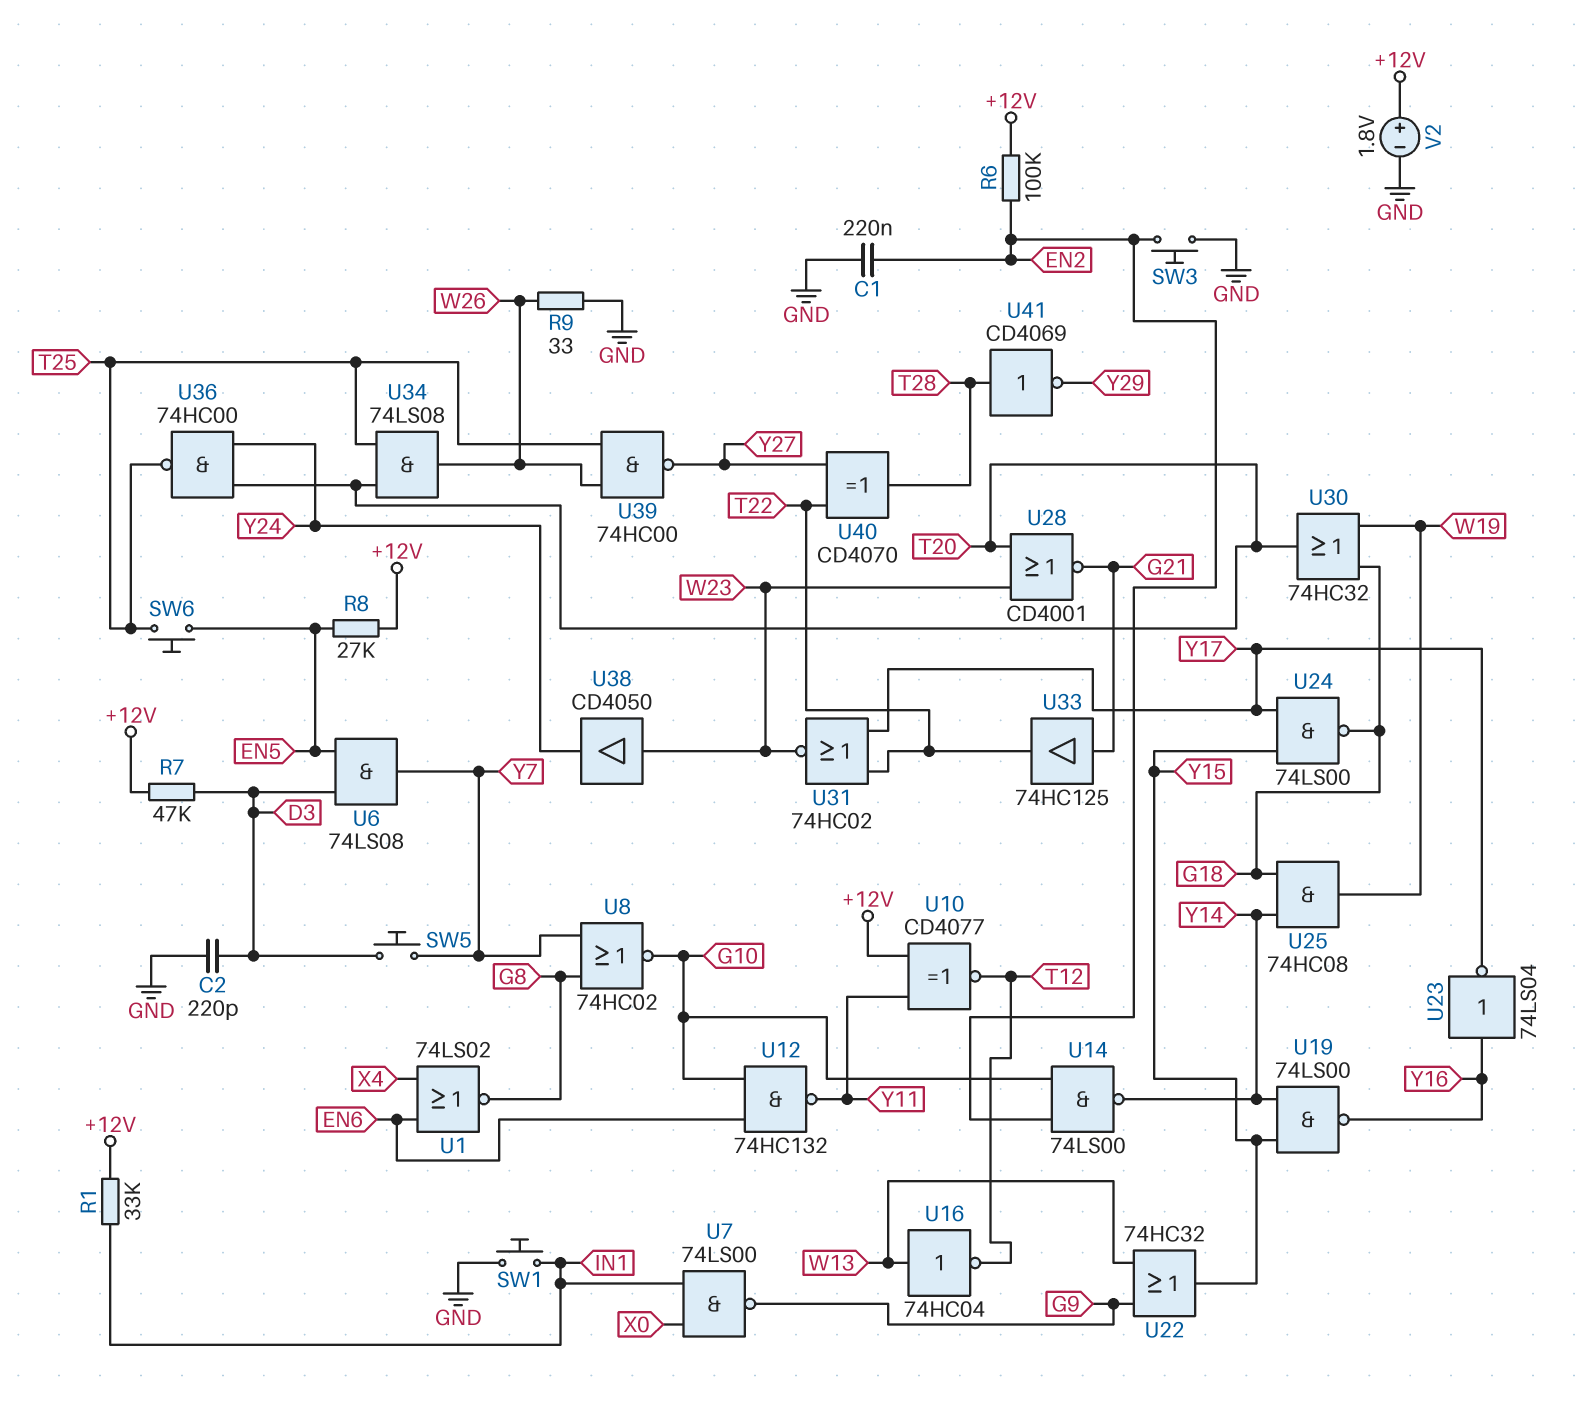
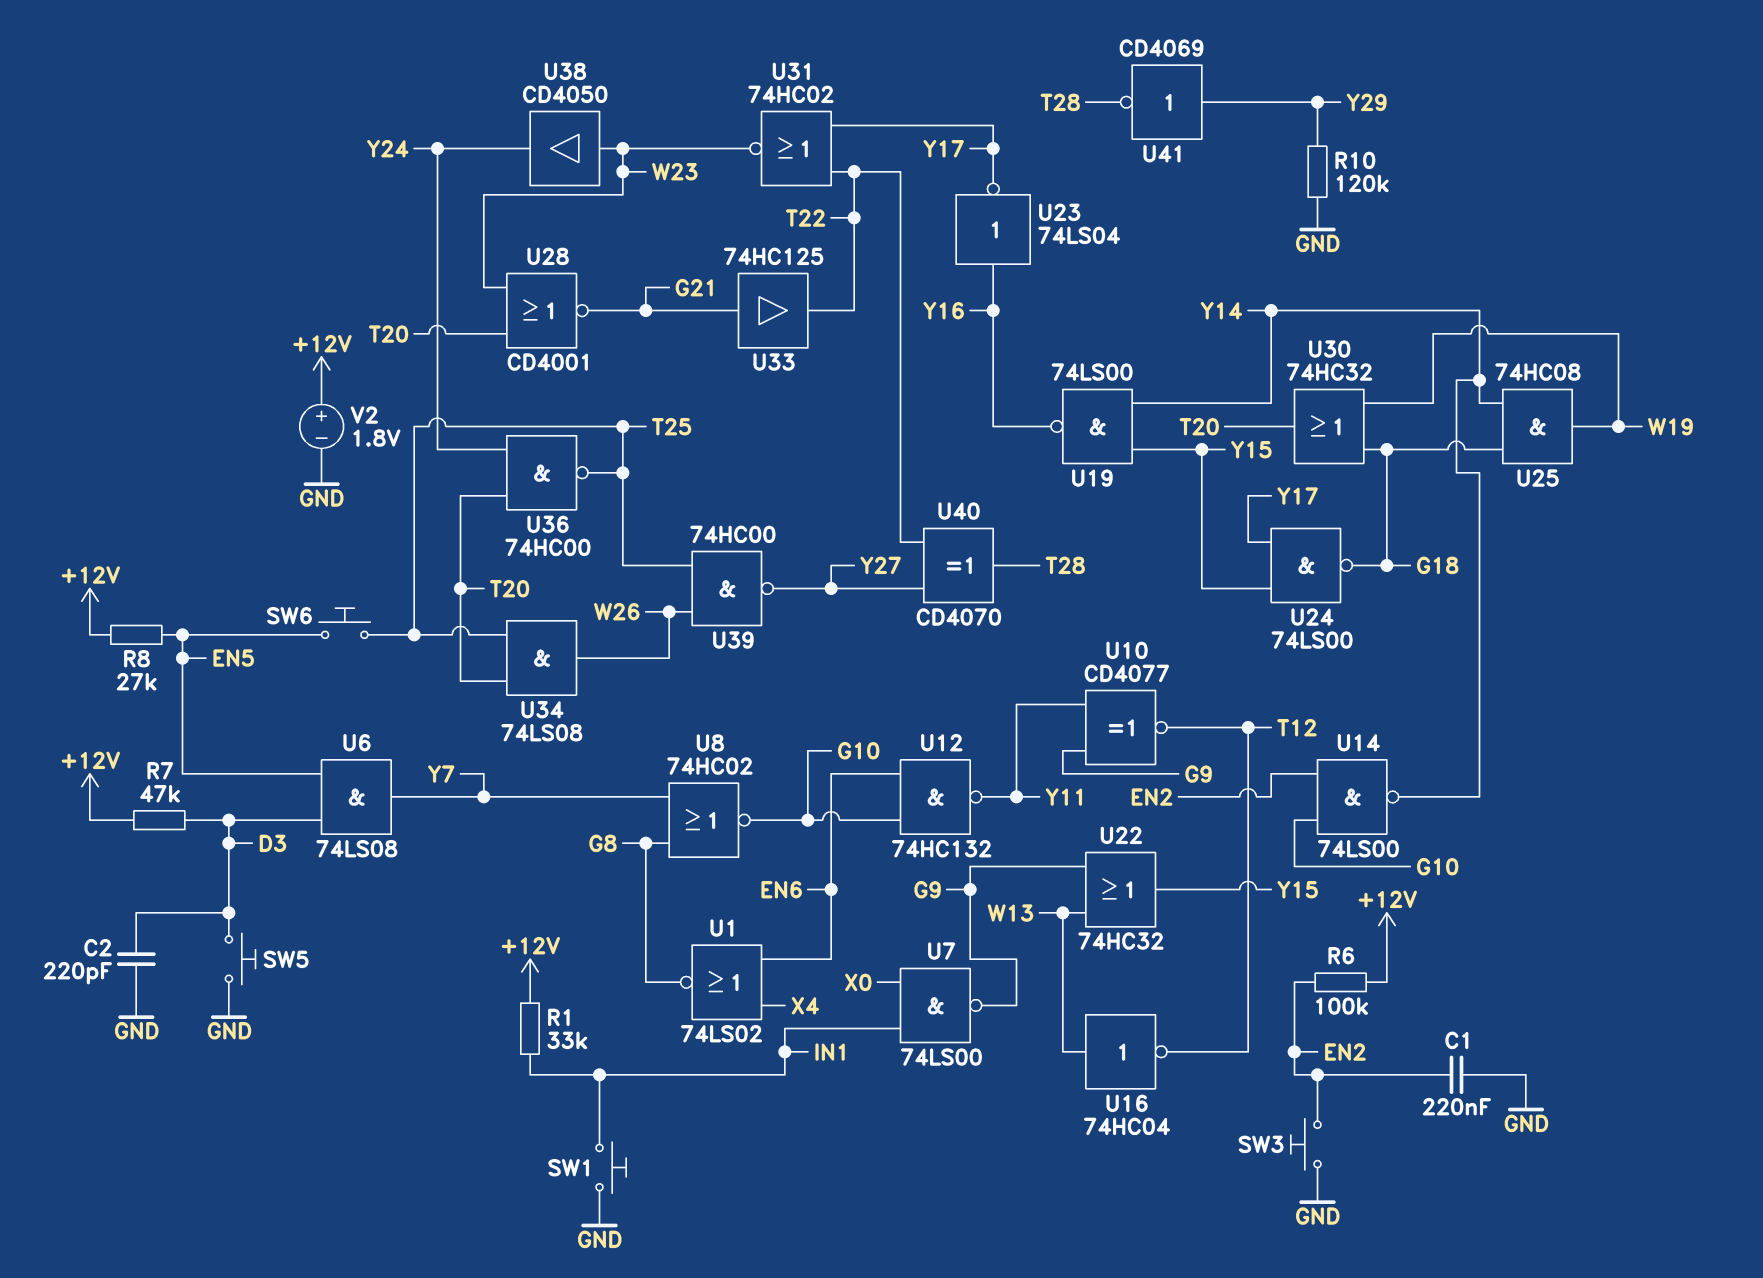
R9: 33 (GND, W26) -> none
R10: none -> 120k (GND, Y29)
SW5: button (D3, Y7) -> button (D3, GND)
U10: XNOR CD4077 (in +12V, in Y11, out T12) -> XNOR CD4077 (in G9, in Y11, out T12)
U41: NOT CD4069 (in T28, out Y29) -> NOT CD4069 (in Y29, out T28)

